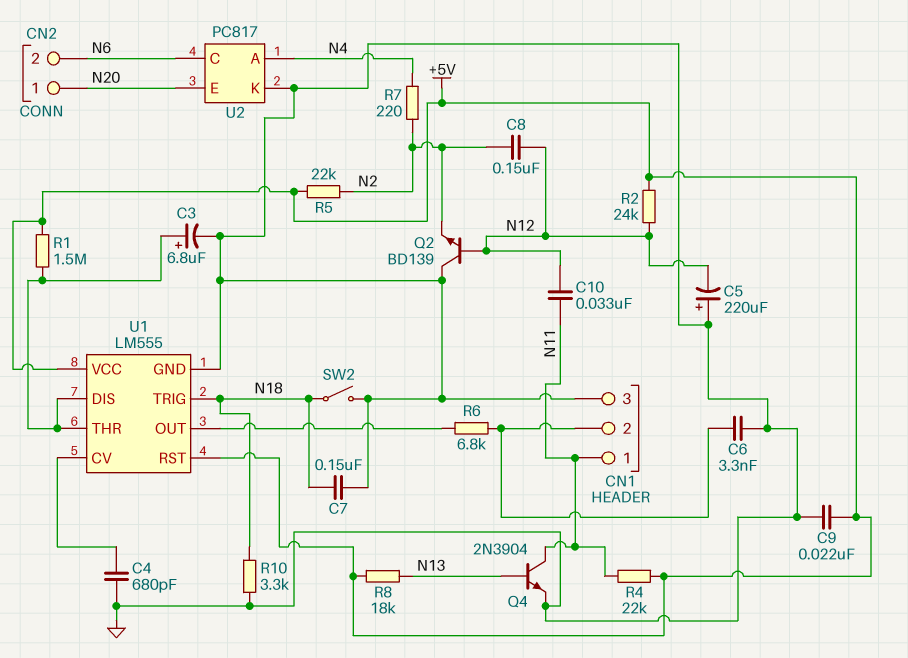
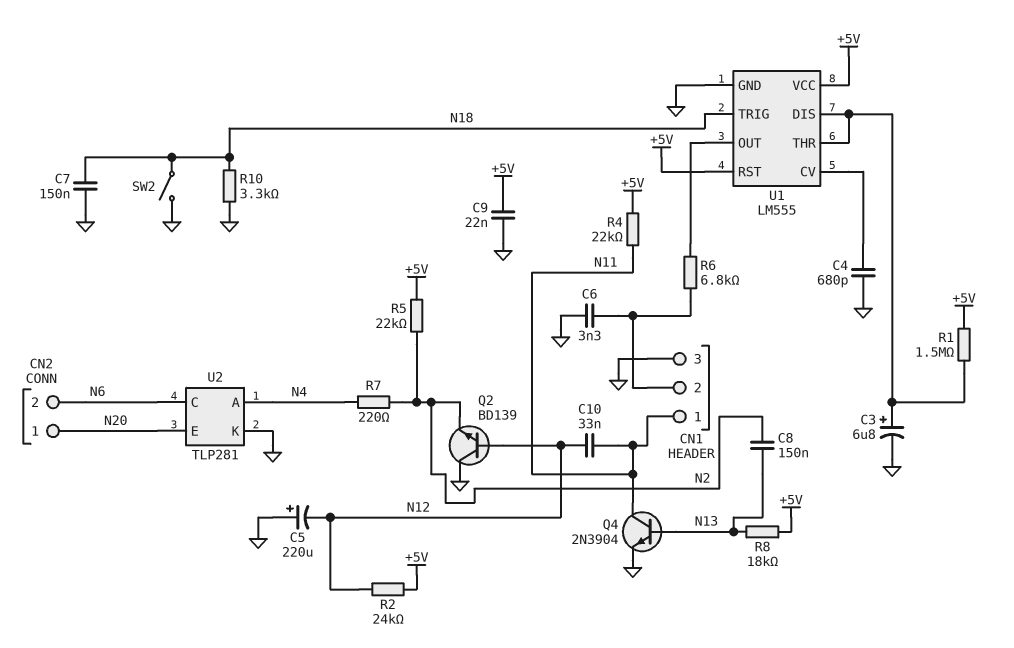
C8: 150nF (N2, N12) -> 150nF (N2, N13)
U2: PC817 -> TLP281

